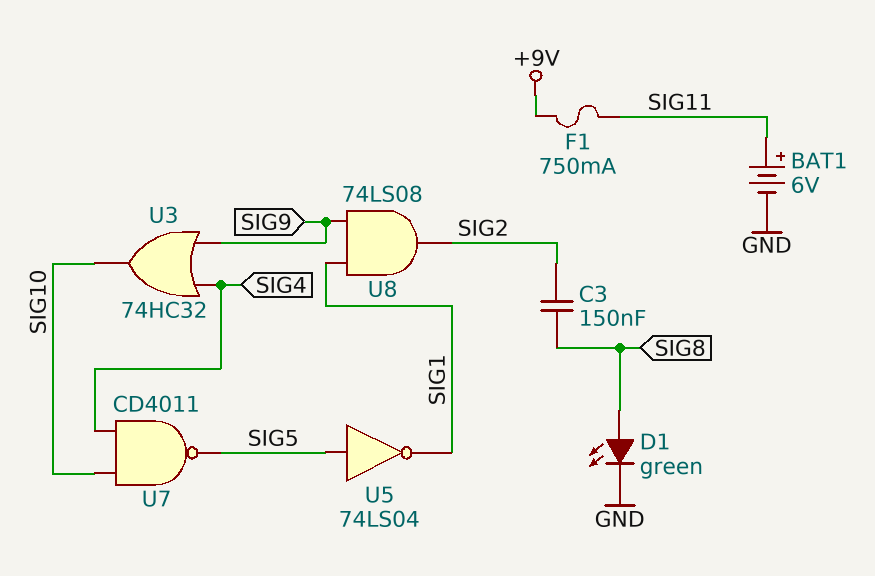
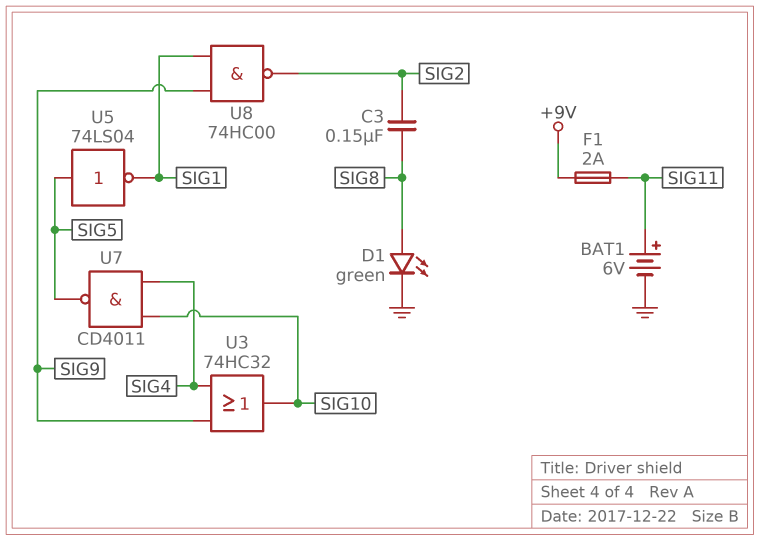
F1: 750mA (+9V, SIG11) -> 2A (+9V, SIG11)
U8: AND 74LS08 (in SIG1, in SIG9, out SIG2) -> NAND 74HC00 (in SIG1, in SIG9, out SIG2)

